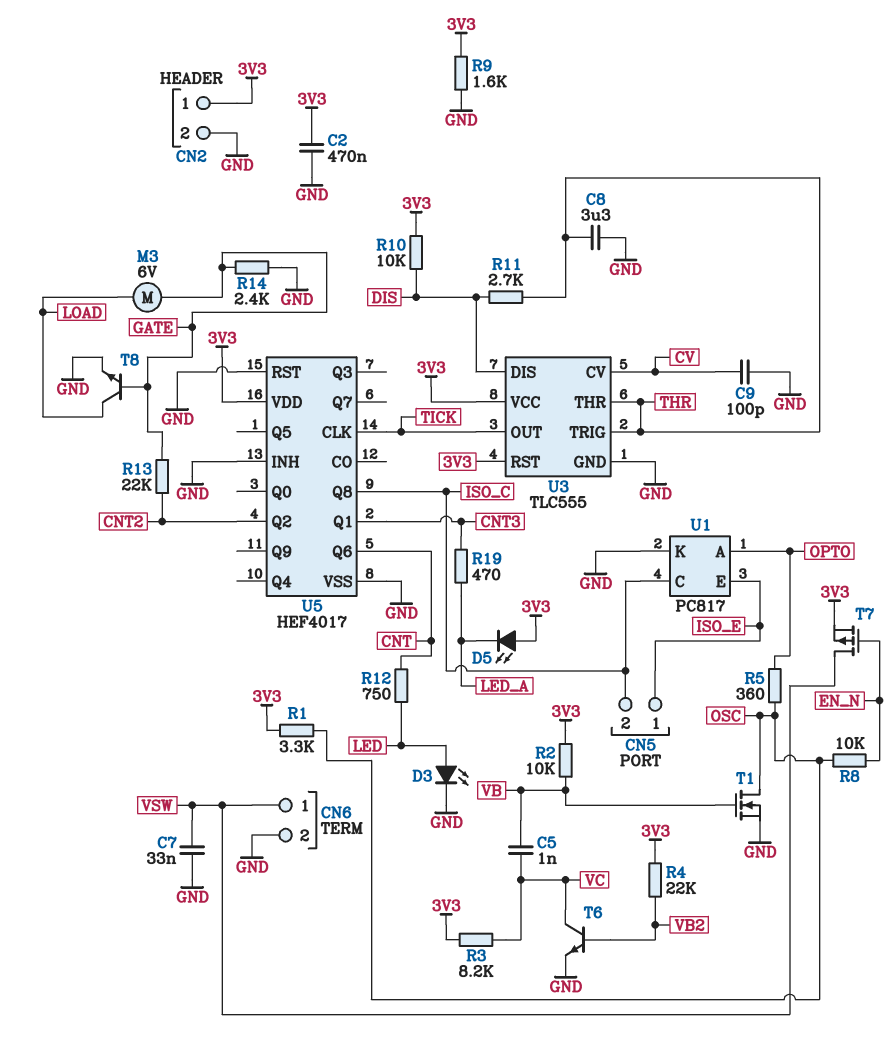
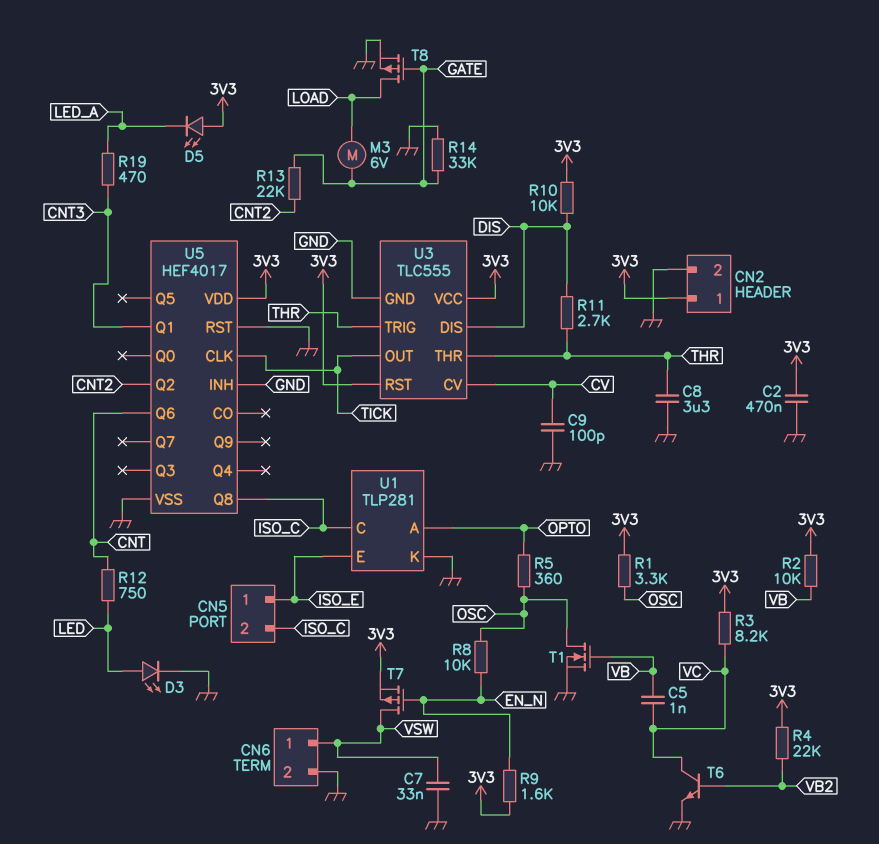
R9: 1.6k (3V3, GND) -> 1.6k (3V3, EN_N)
R14: 2.4k (GATE, GND) -> 33k (GATE, GND)
T8: NPN (B GATE, C LOAD, E GND) -> PMOS (G GATE, D LOAD, S GND)
U1: PC817 -> TLP281

